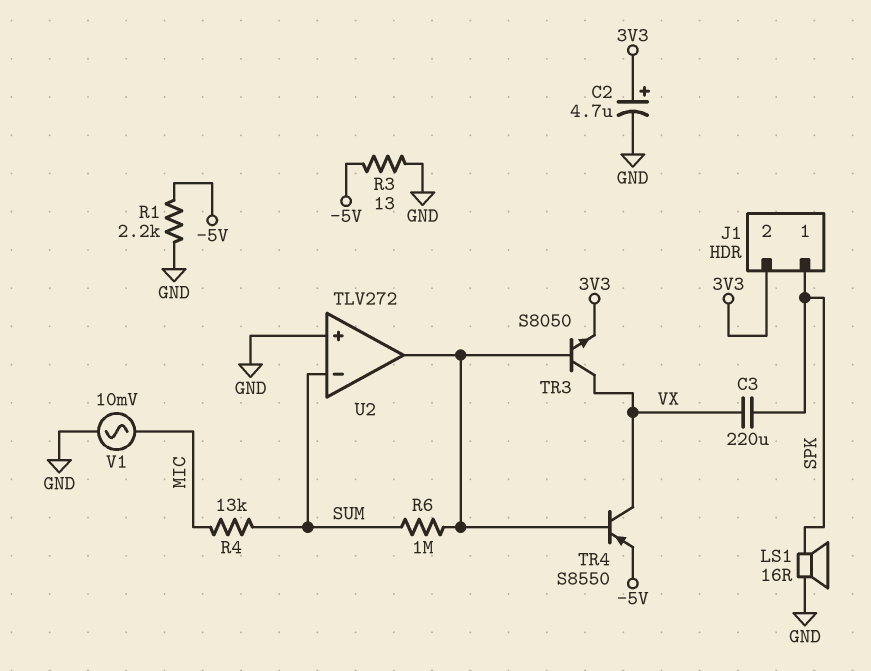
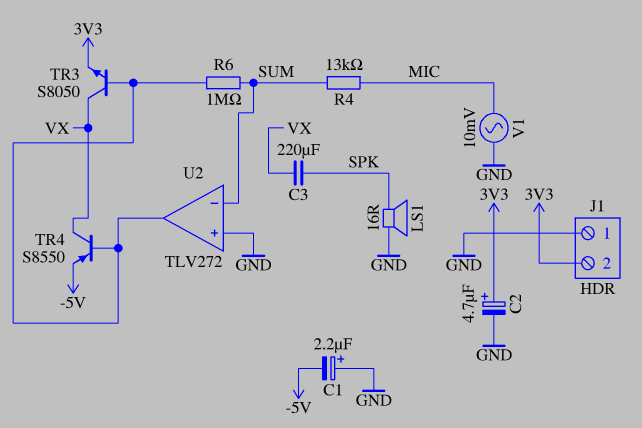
C1: none -> 2.2uF (plus GND, minus -5V)
J1 pin 1: SPK -> GND
R1: 2.2k (-5V, GND) -> none
R3: 13 (-5V, GND) -> none

